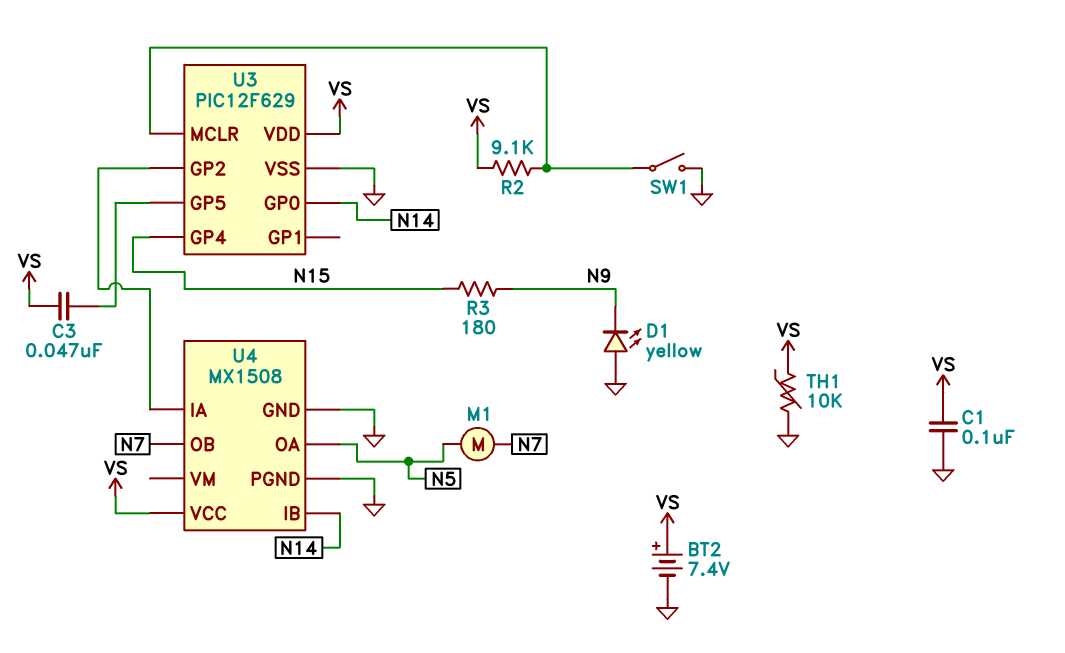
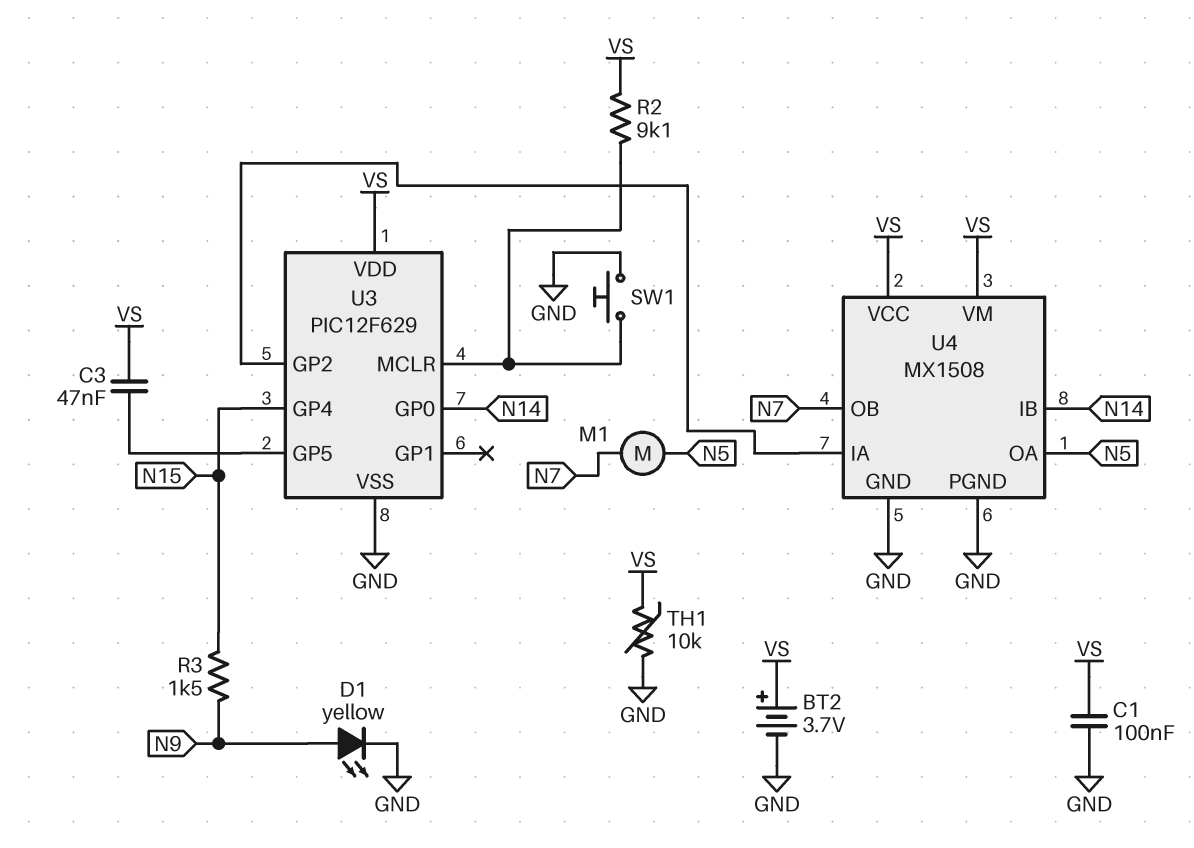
BT2: 7.4V (plus VS, minus GND) -> 3.7V (plus VS, minus GND)
D1: LED yellow (A GND, K N9) -> LED yellow (A N9, K GND)
R3: 180 (N9, N15) -> 1.5k (N9, N15)
SW1: switch (GND, U3/MCLR) -> button (GND, U3/MCLR)
U4 pin VM: none -> VS

